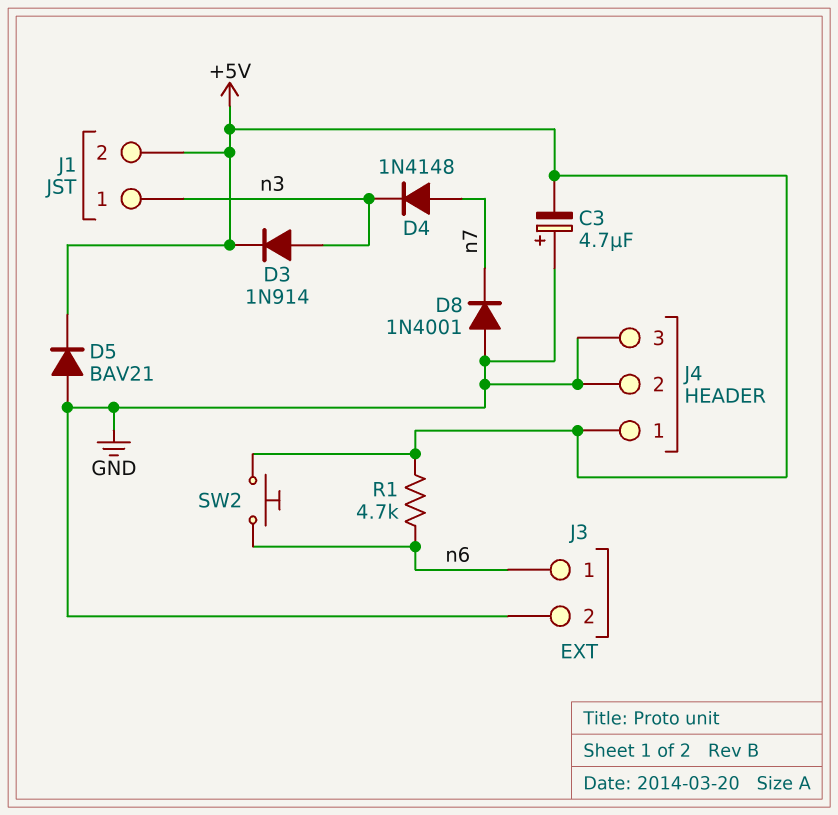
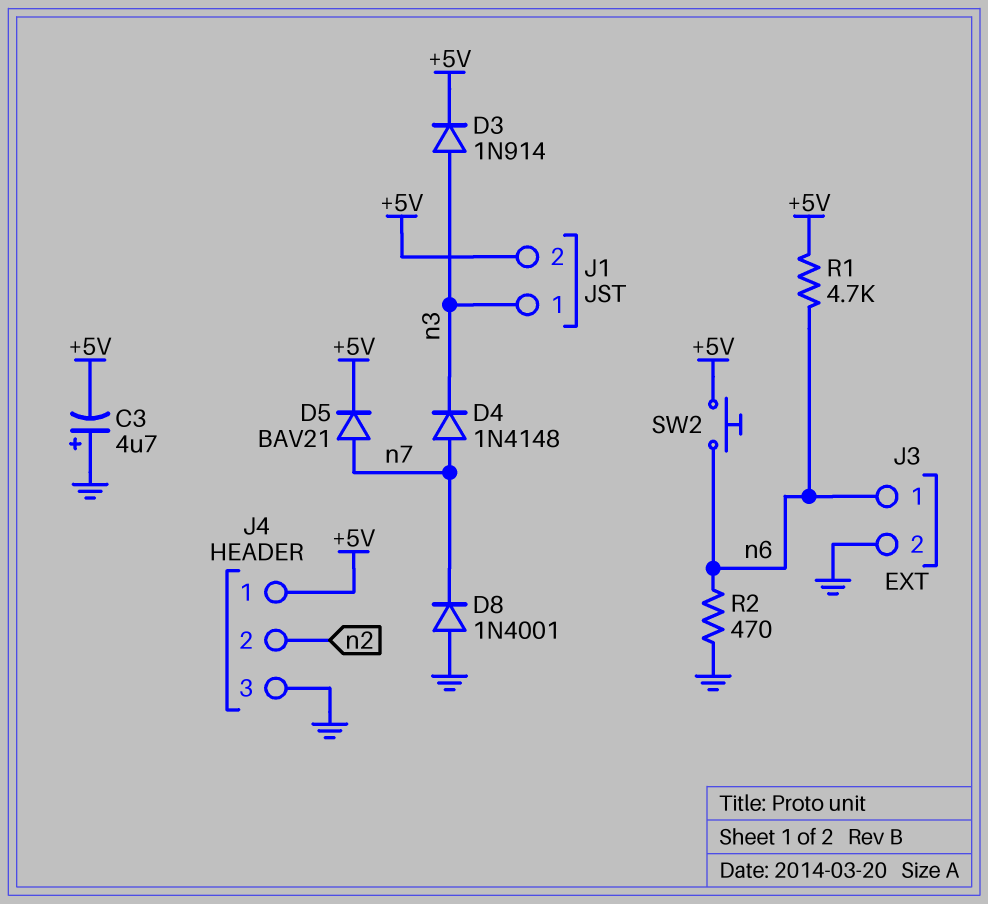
D5: diode BAV21 (A GND, K +5V) -> diode BAV21 (A n7, K +5V)
J4 pin 2: GND -> n2
R2: none -> 470 (GND, n6)

